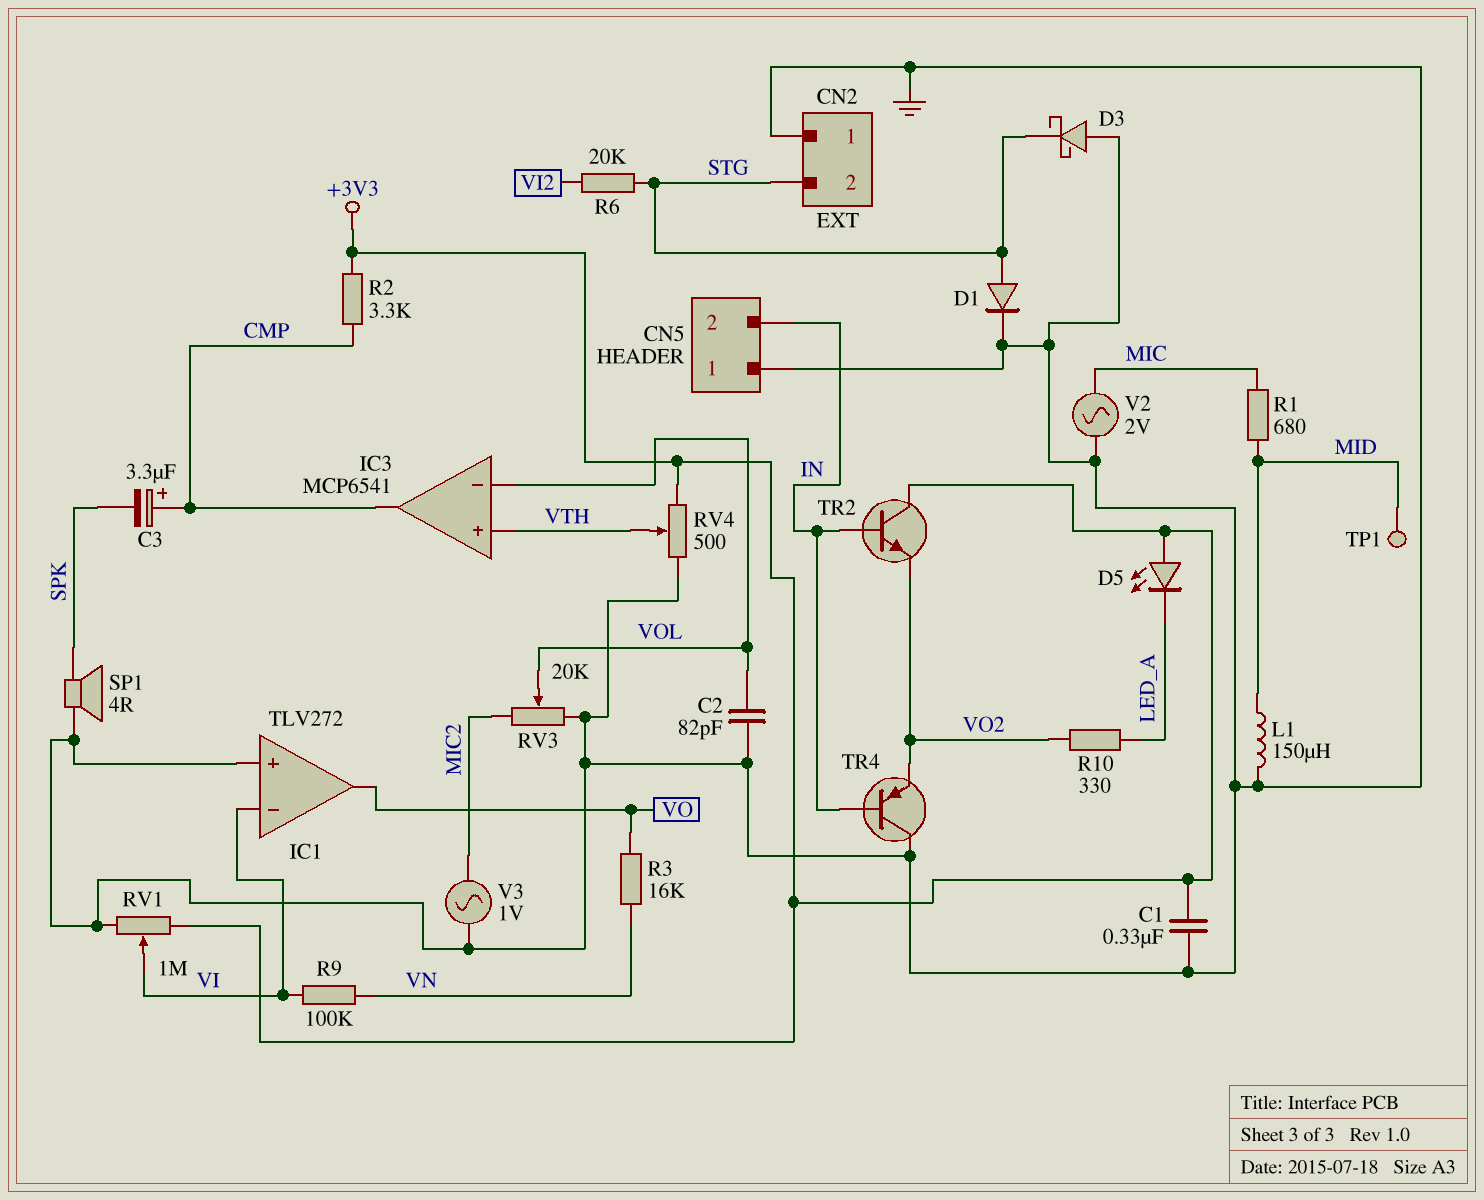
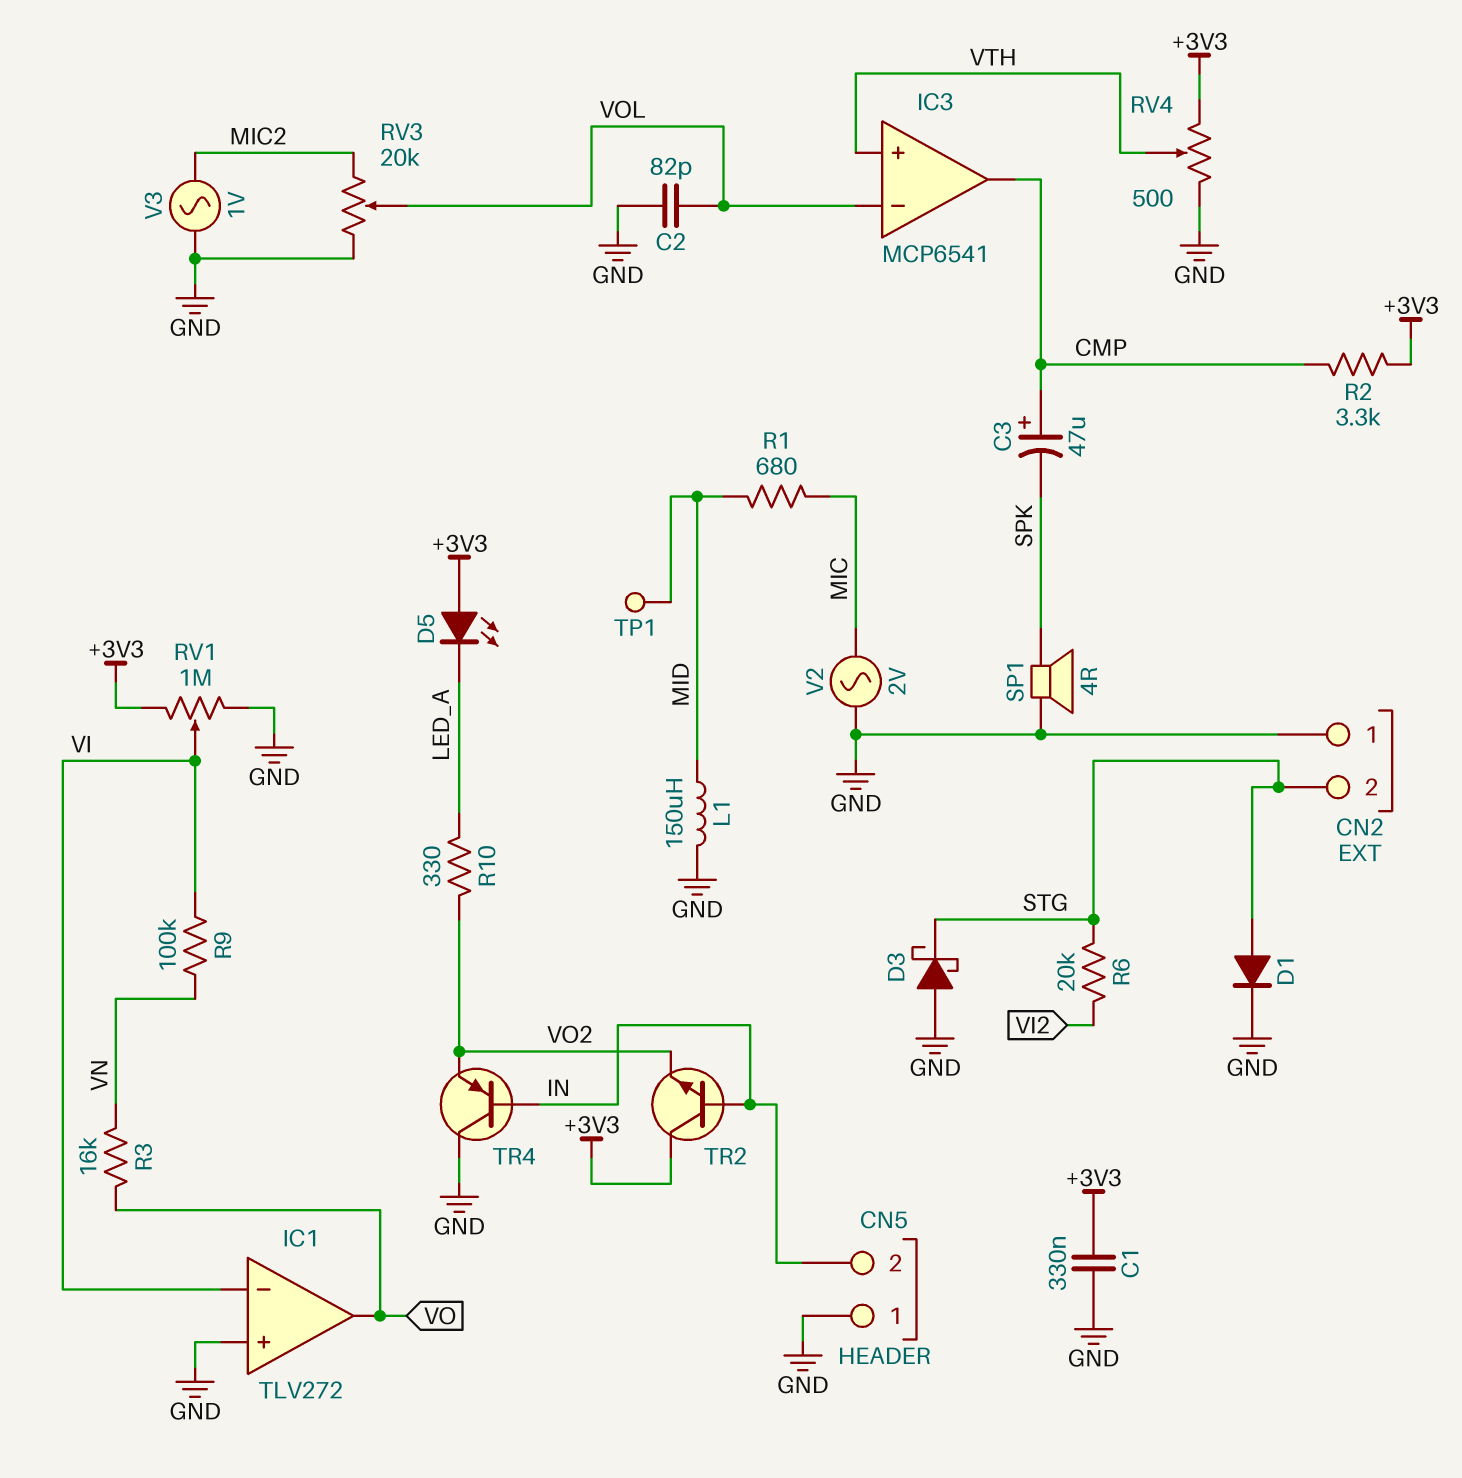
C3: 3.3uF (plus CMP, minus SPK) -> 47uF (plus CMP, minus SPK)

